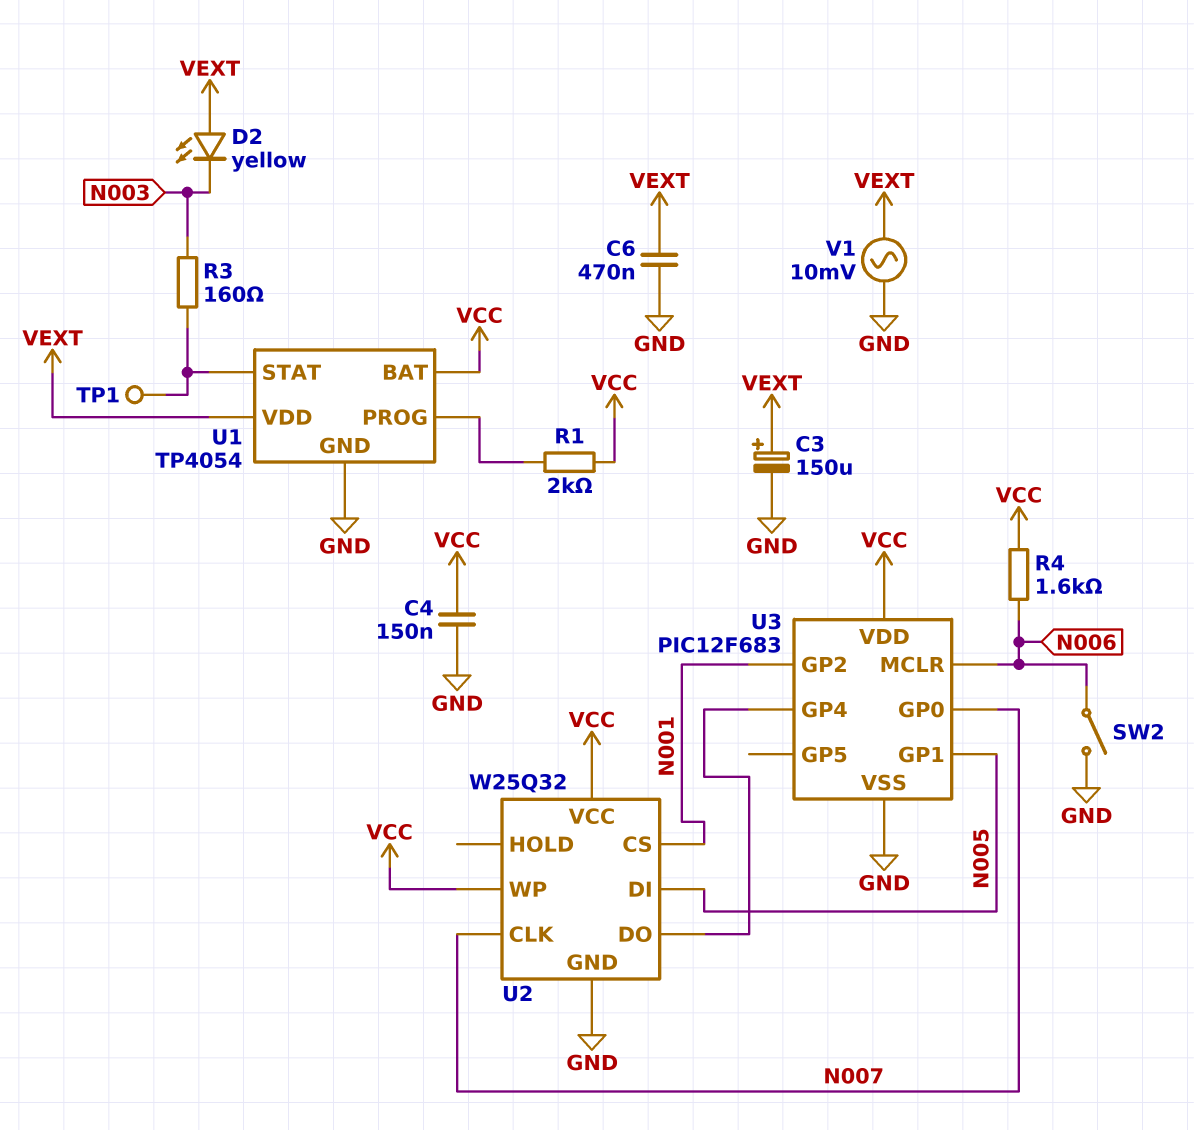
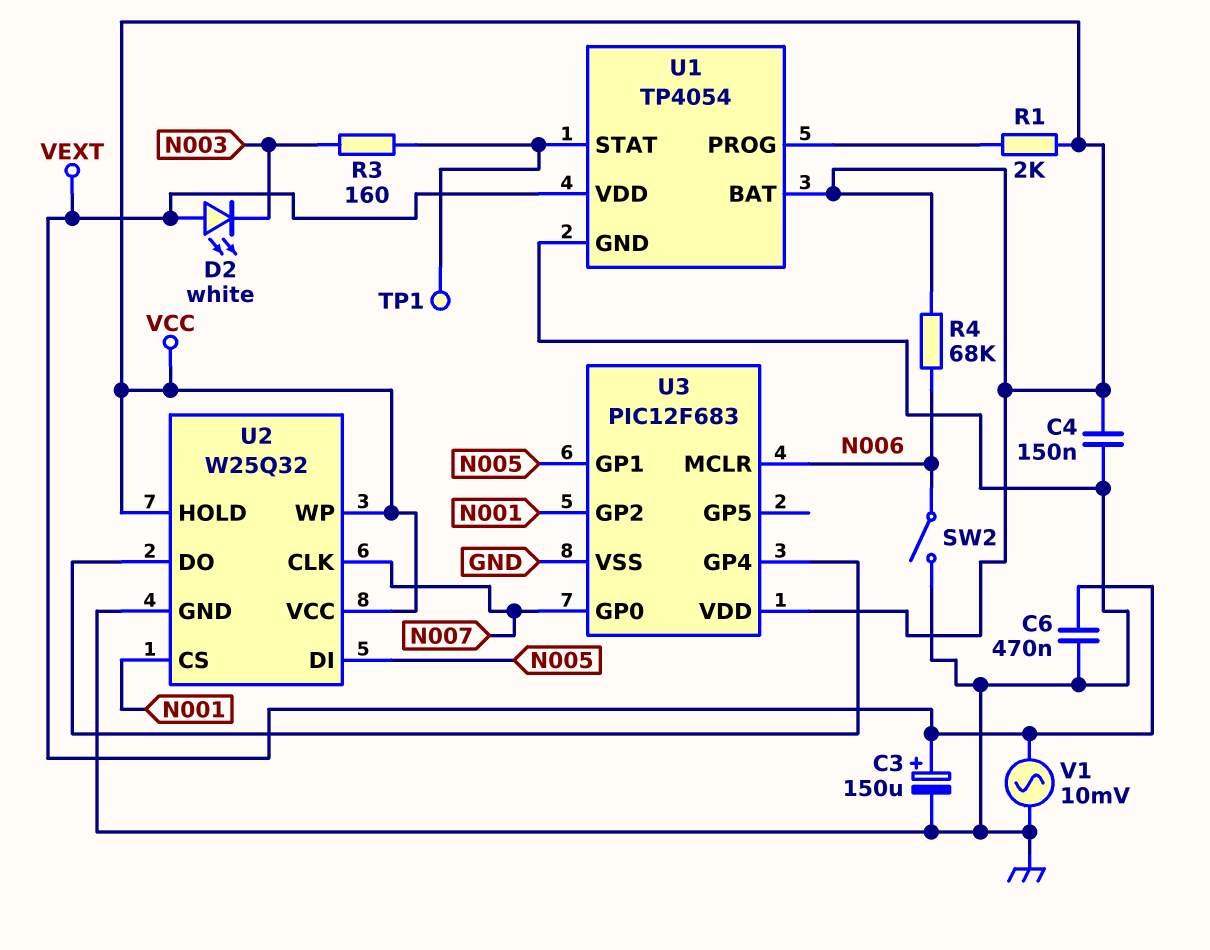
D2: LED yellow (A VEXT, K N003) -> LED white (A VEXT, K N003)
R4: 1.6k (N006, VCC) -> 68k (N006, VCC)
U2 pin HOLD: none -> VCC

